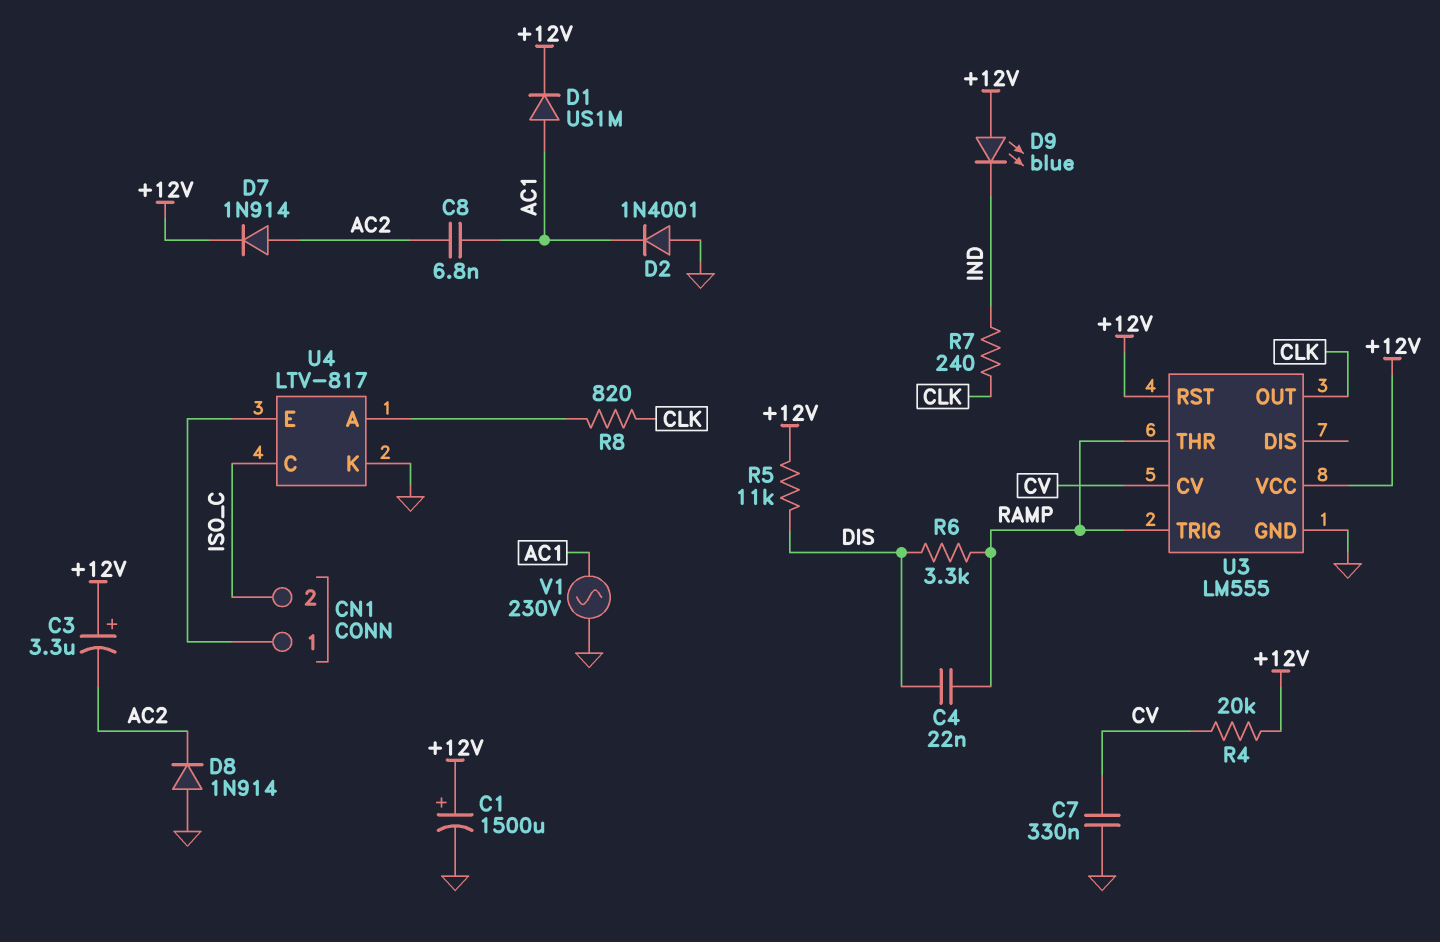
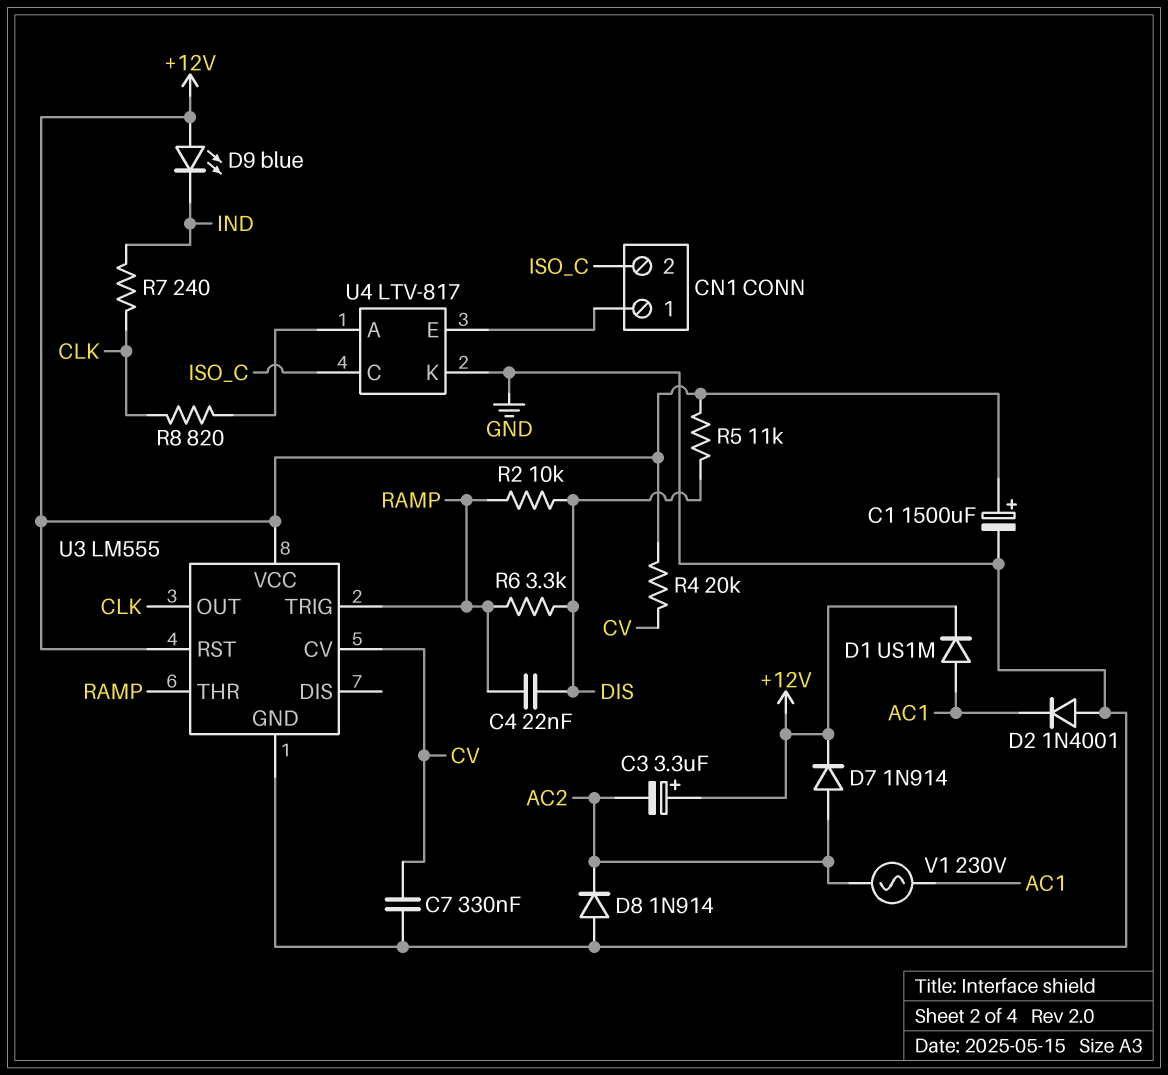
C8: 6.8nF (AC1, AC2) -> none
R2: none -> 10k (DIS, RAMP)
V1: AC 230V (AC1, GND) -> AC 230V (AC1, AC2)

